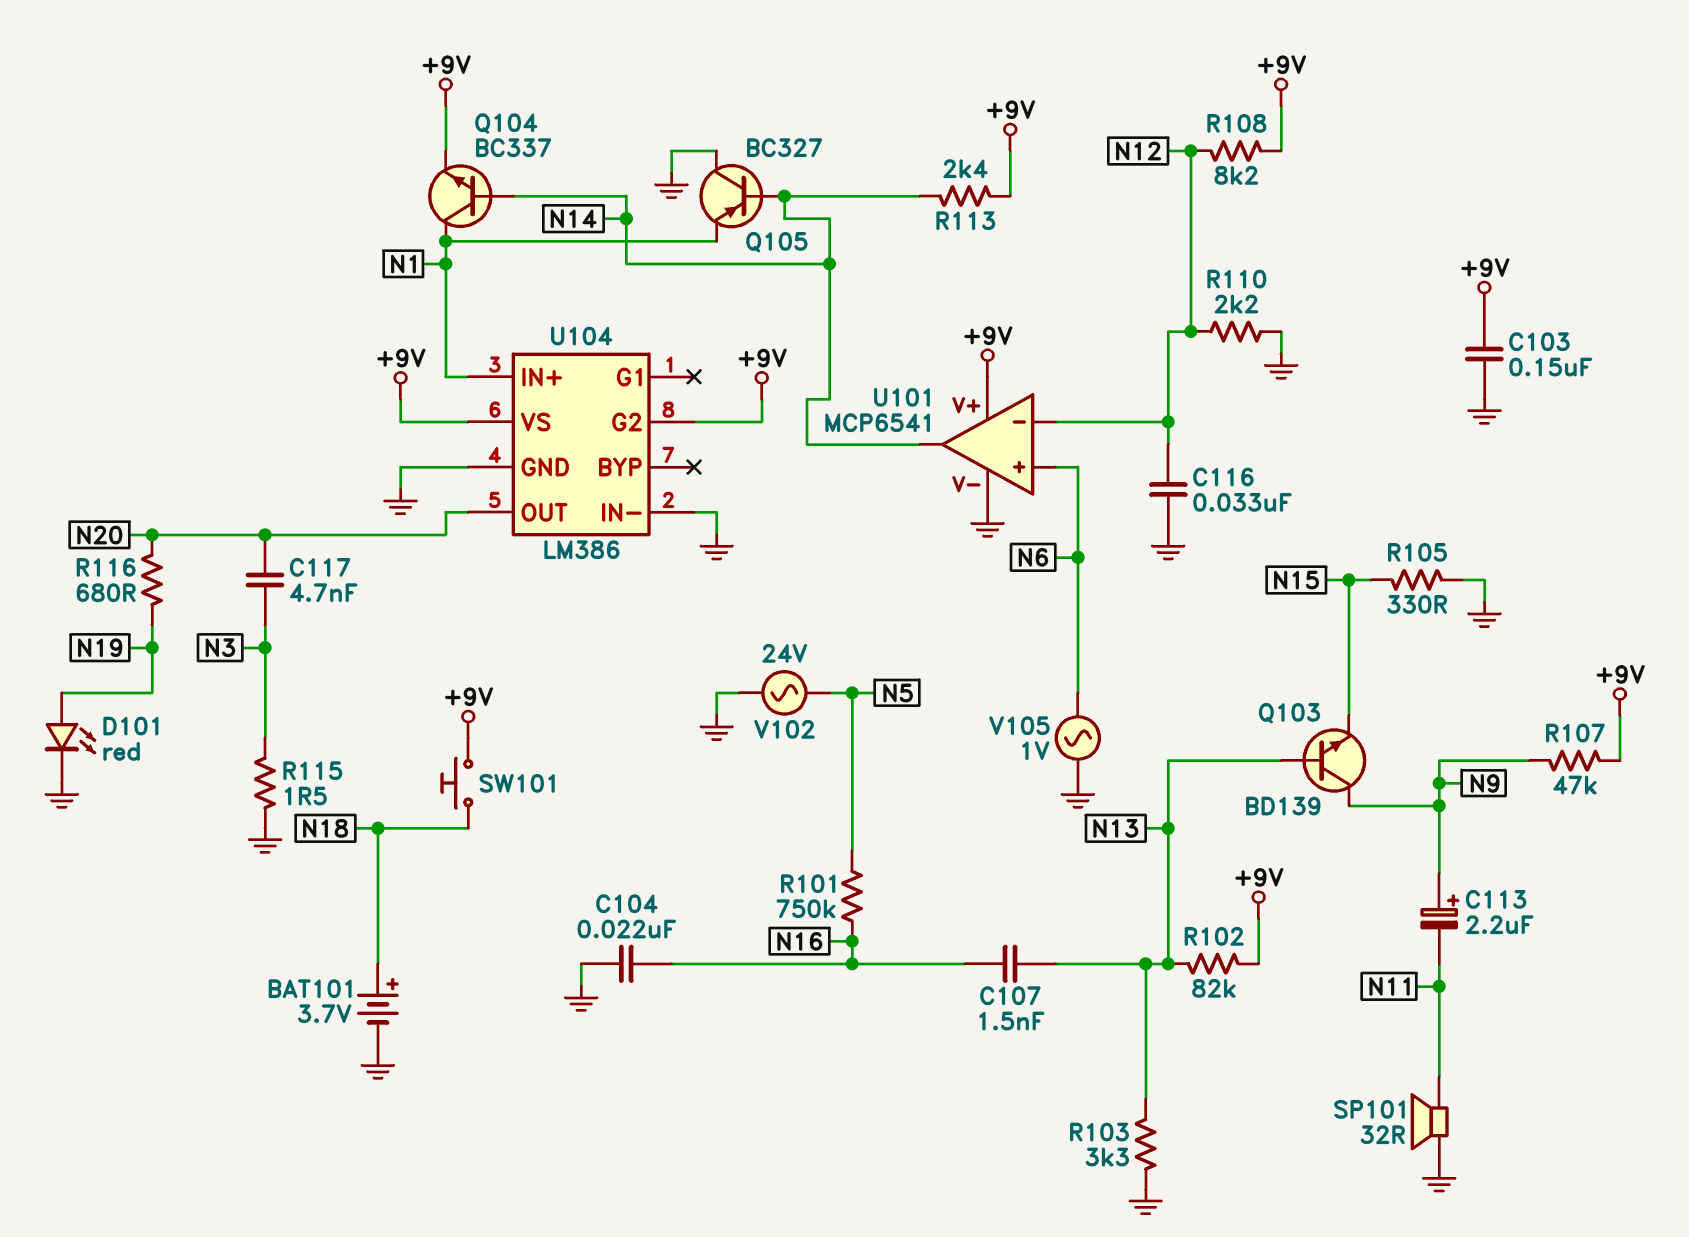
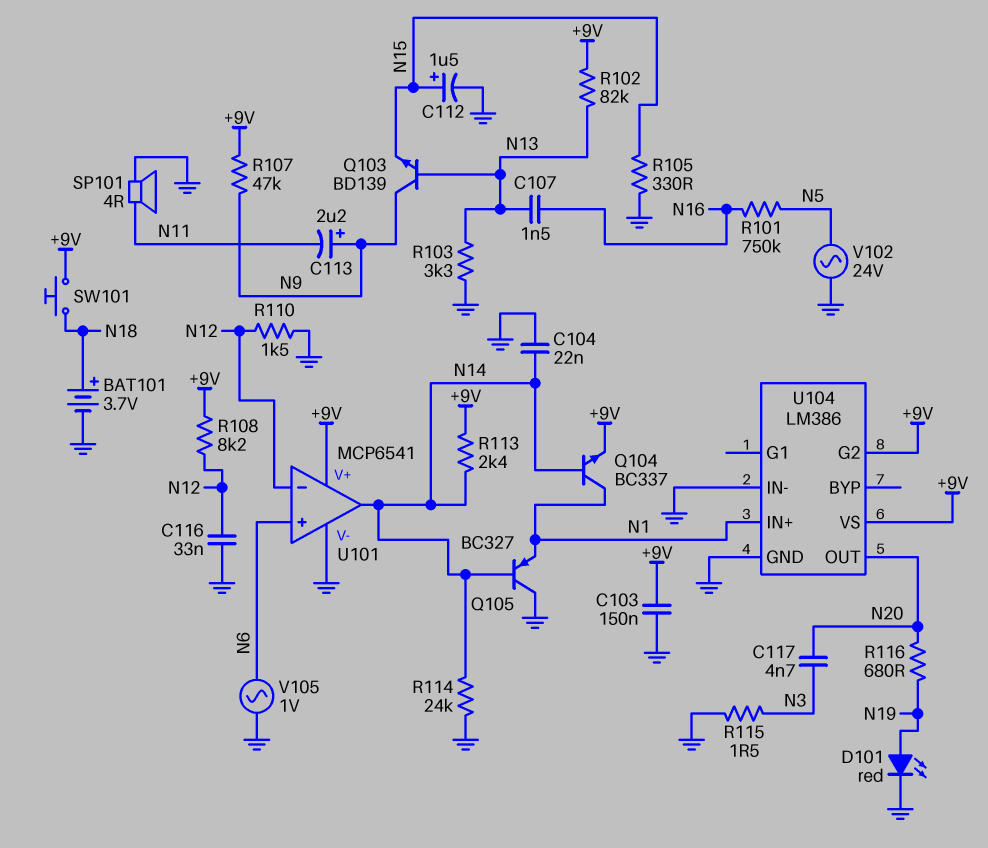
C104: 22nF (GND, N16) -> 22nF (GND, N14)
C112: none -> 1.5uF (plus N15, minus GND)
R110: 2.2k (GND, N12) -> 1.5k (GND, N12)
R114: none -> 24k (GND, N14)
SP101: speaker 32R (GND, N11) -> speaker 4R (GND, N11)

